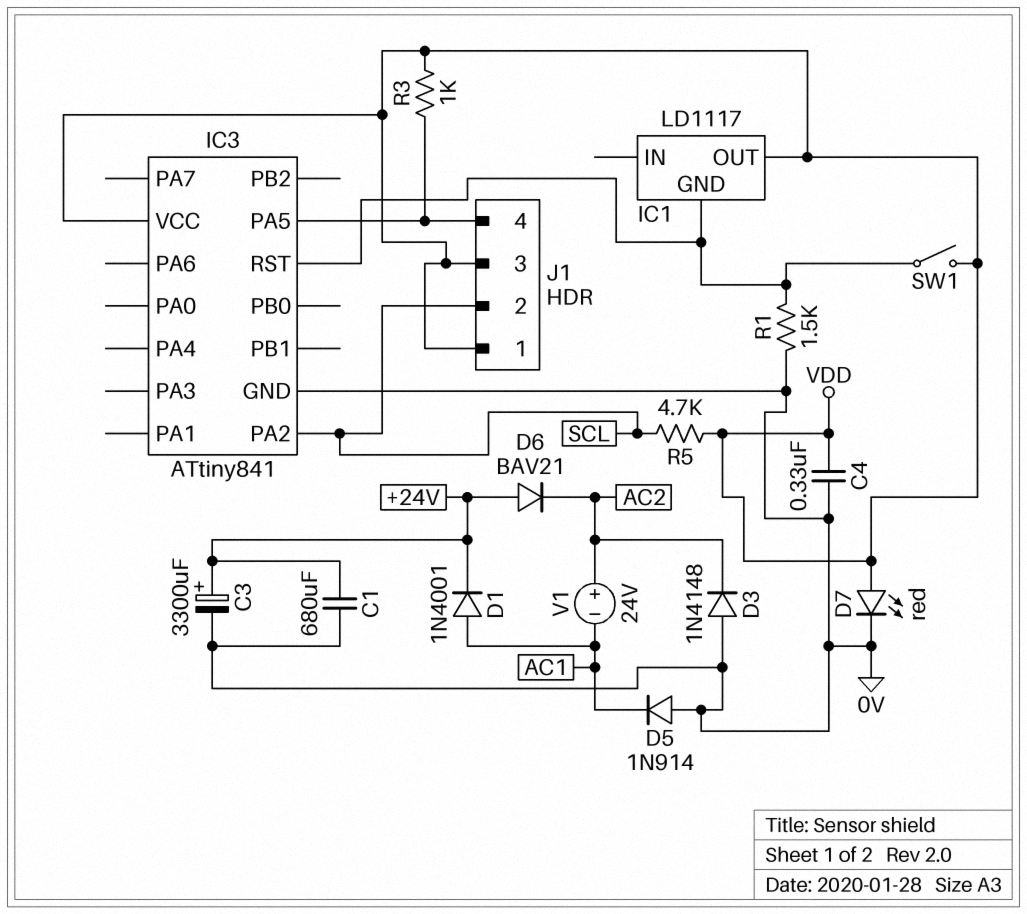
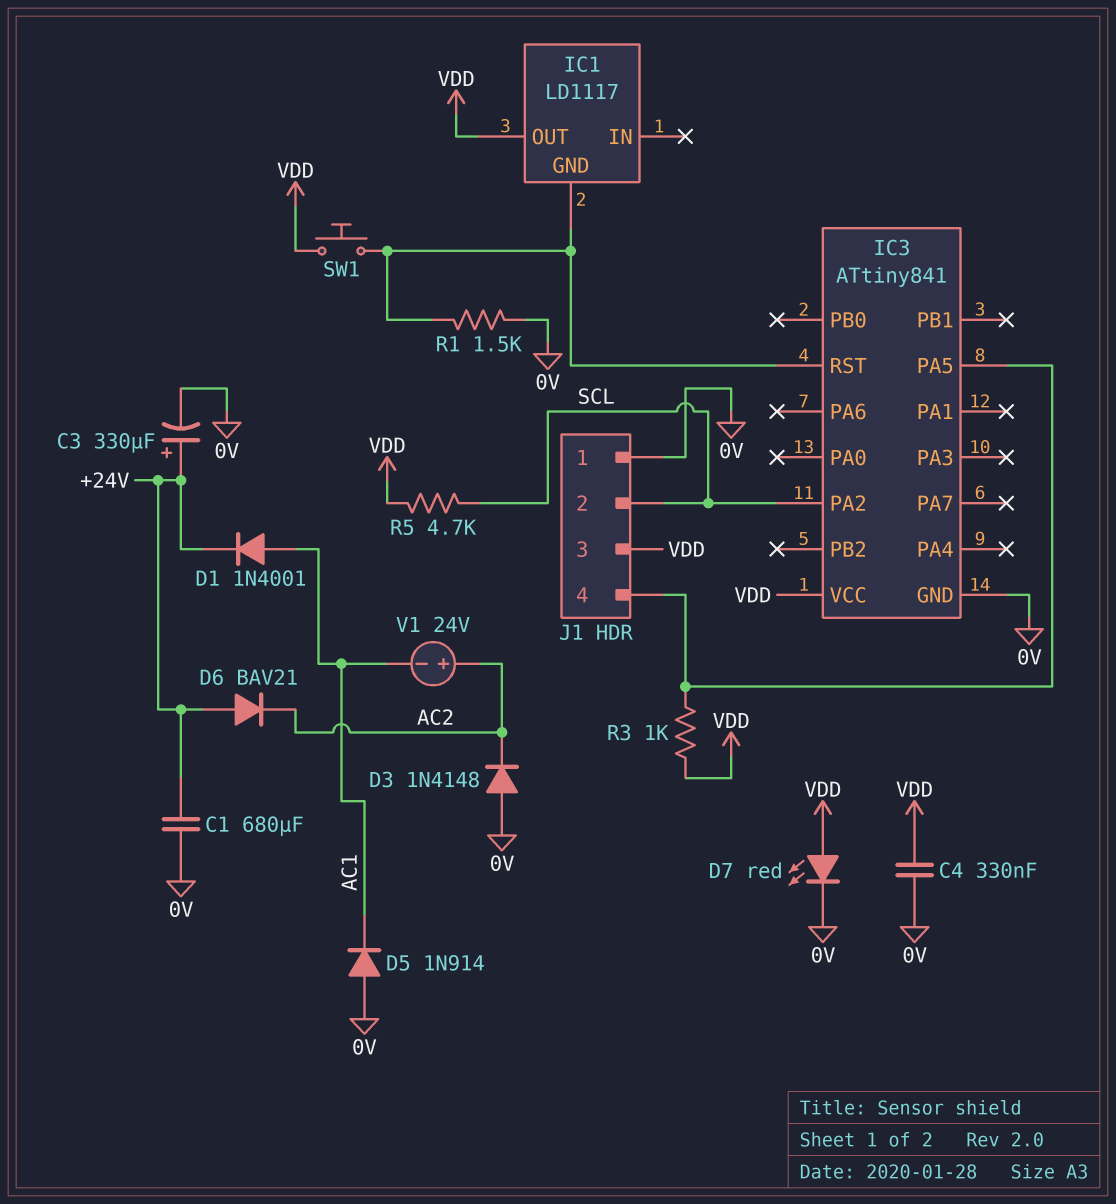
C3: 3300uF (plus +24V, minus 0V) -> 330uF (plus +24V, minus 0V)
J1 pin 1: VDD -> 0V
SW1: switch (IC1/GND, VDD) -> button (IC1/GND, VDD)

